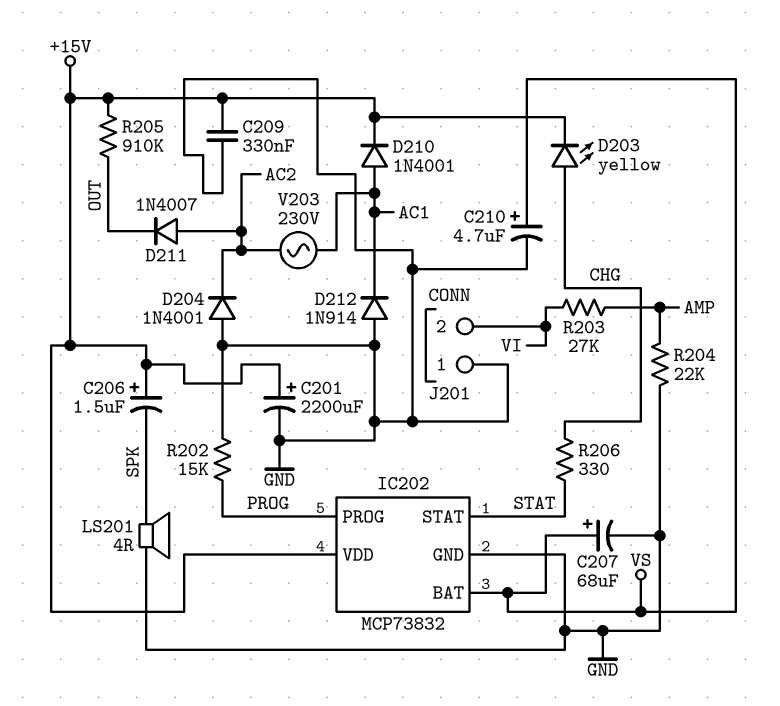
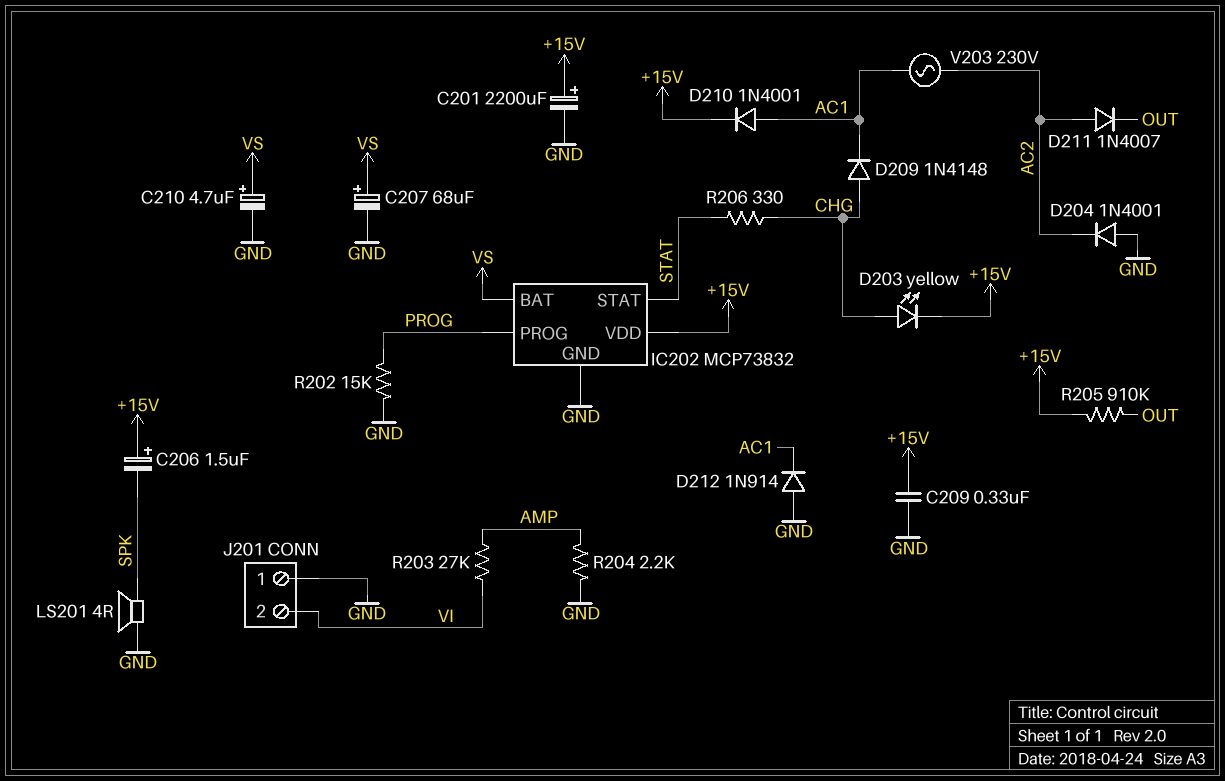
D209: none -> diode 1N4148 (A CHG, K AC1)
R204: 22k (AMP, GND) -> 2.2k (AMP, GND)

